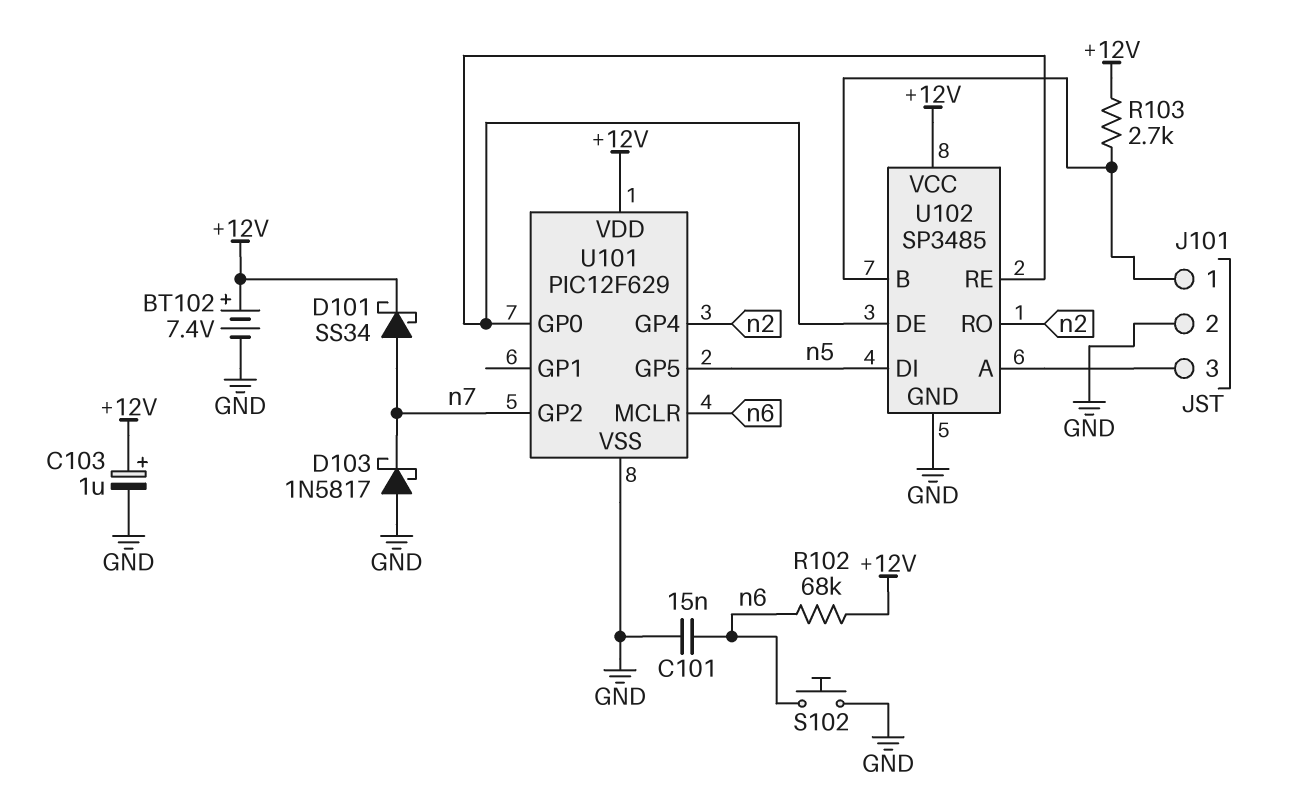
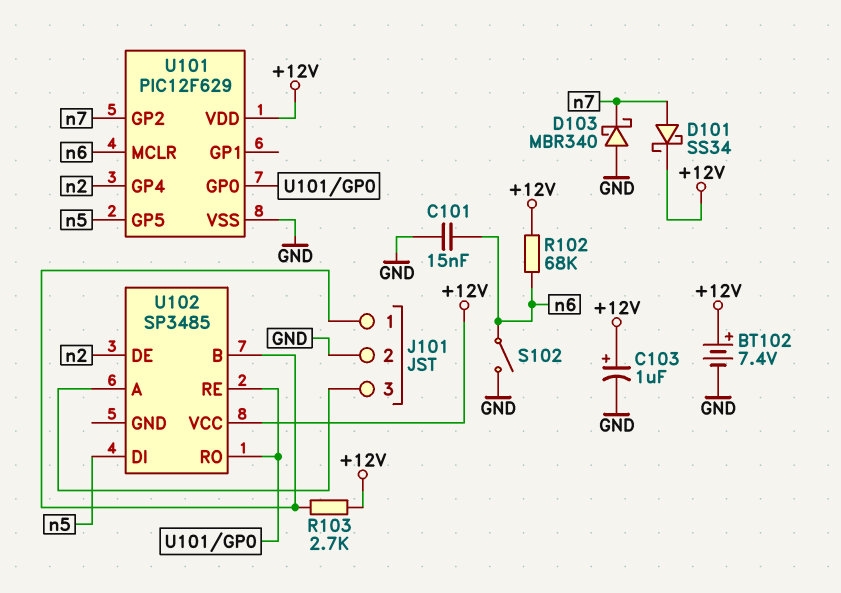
D103: schottky 1N5817 (A GND, K n7) -> schottky MBR340 (A GND, K n7)
S102: button (GND, n6) -> switch (GND, n6)
U102 pin DE: U101/GP0 -> n2
U102 pin GND: GND -> none
U102 pin RO: n2 -> U101/GP0

